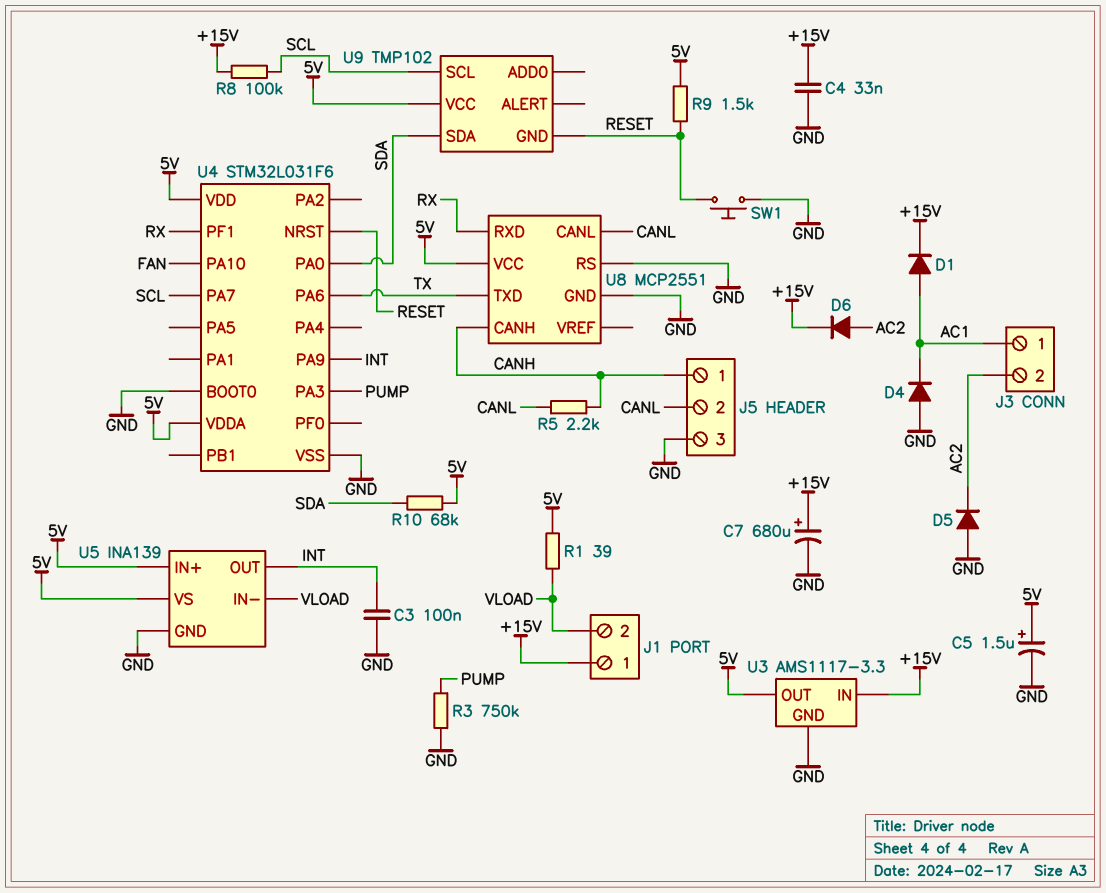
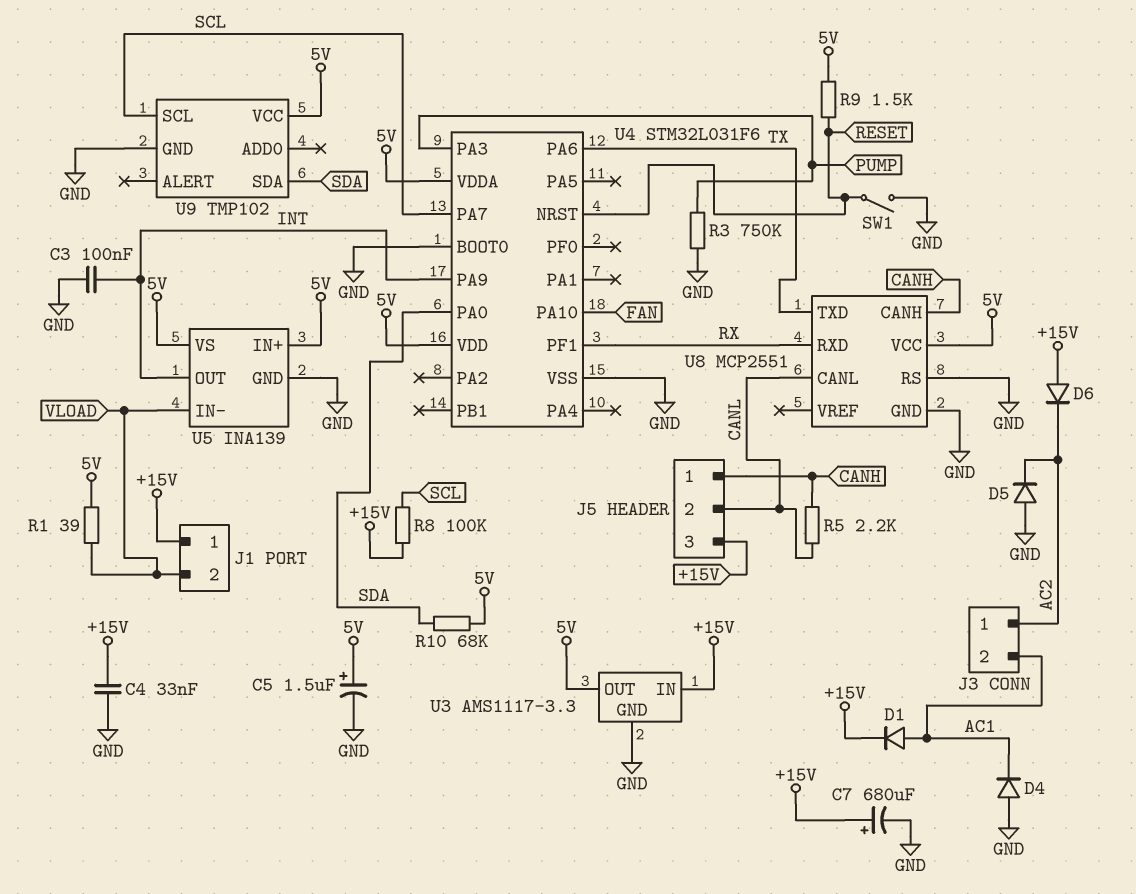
D6: diode (A AC2, K +15V) -> diode (A +15V, K AC2)
J3 pin 1: AC1 -> AC2
J3 pin 2: AC2 -> AC1
J5 pin 3: GND -> +15V
SW1: button (GND, RESET) -> switch (GND, RESET)
U9 pin GND: RESET -> GND

